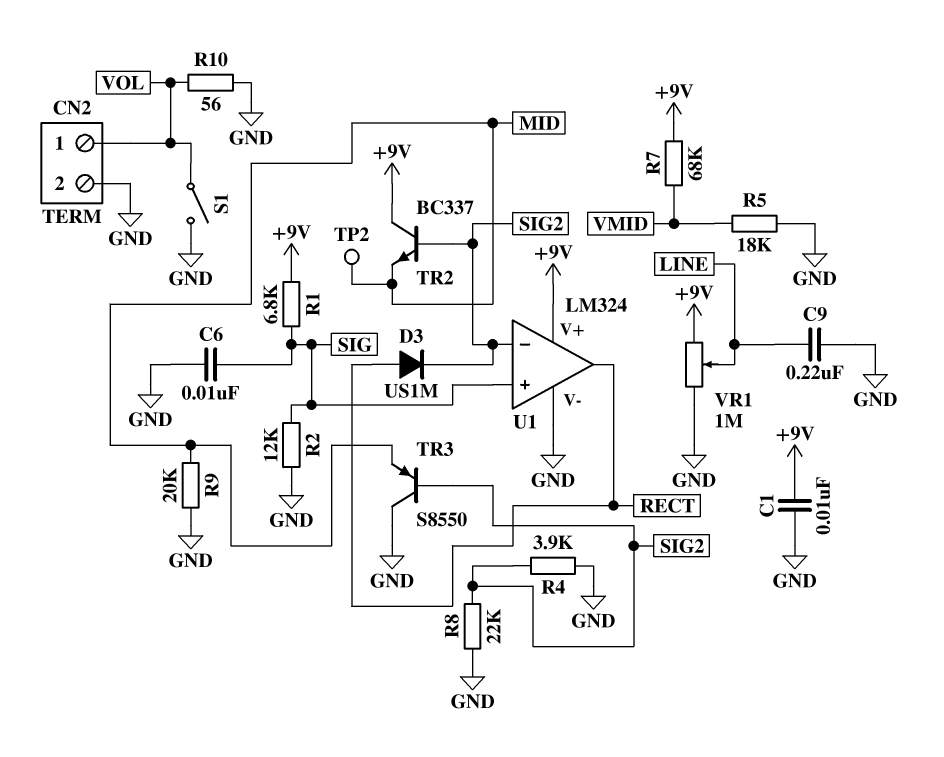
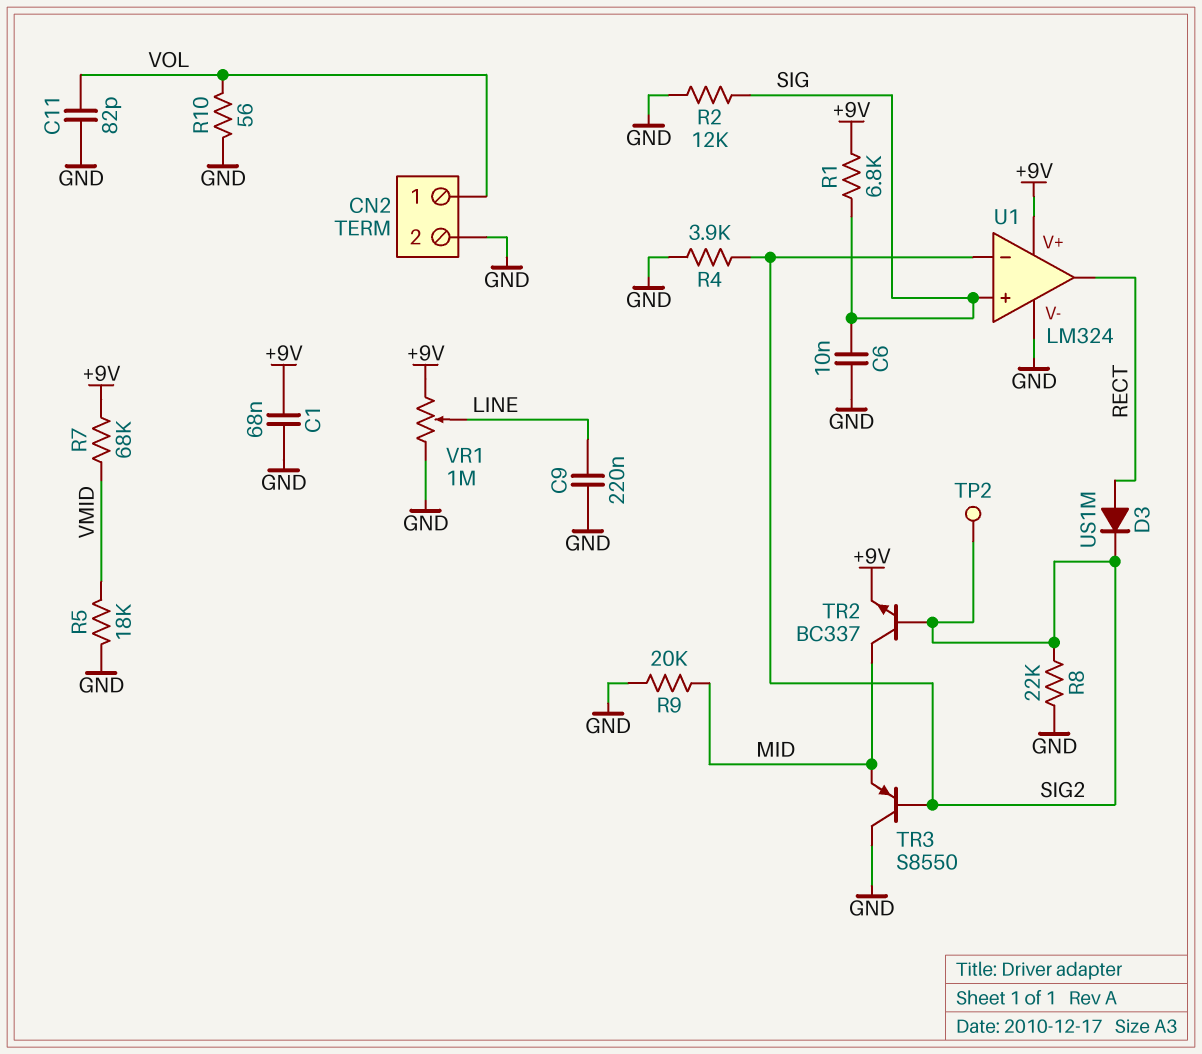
C1: 10nF (+9V, GND) -> 68nF (+9V, GND)
C11: none -> 82pF (GND, VOL)
S1: switch (GND, VOL) -> none
TP2: test point (MID) -> test point (SIG2)
TR2: NPN BC337 (B SIG2, C +9V, E MID) -> NPN BC337 (B SIG2, C MID, E +9V)

